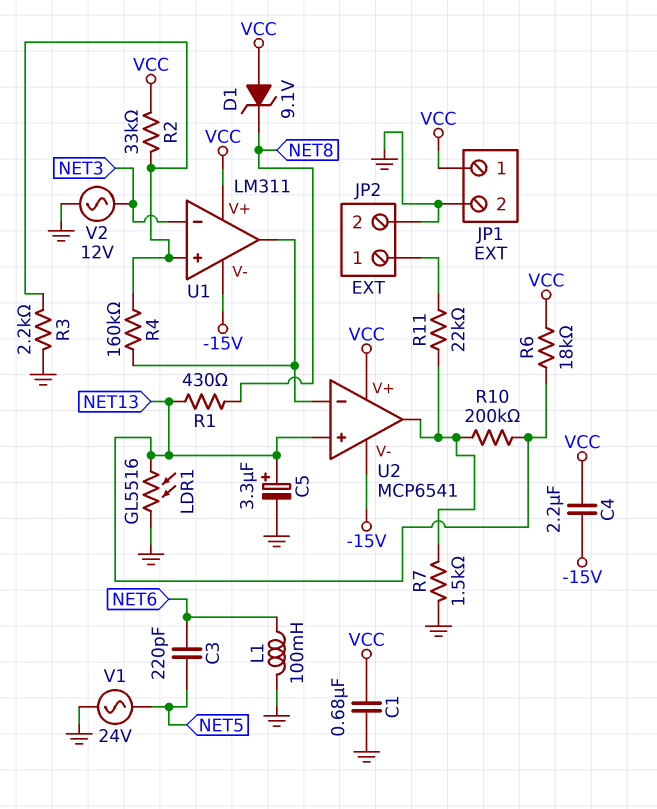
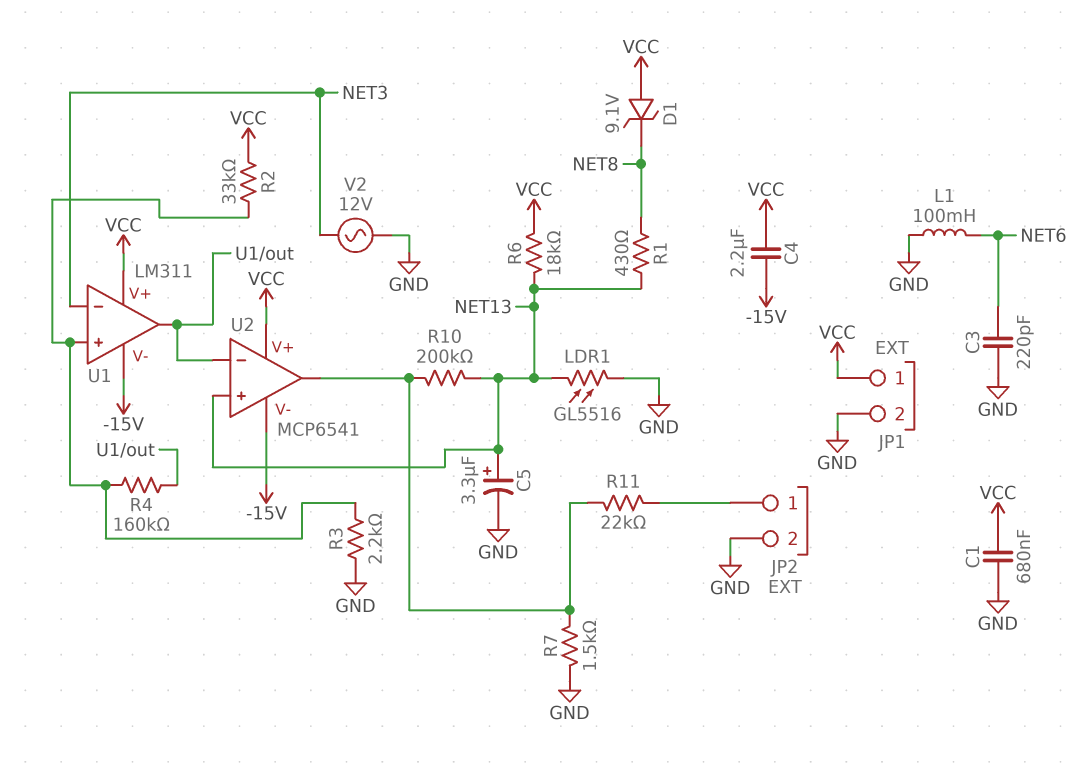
C3: 220pF (NET5, NET6) -> 220pF (GND, NET6)
V1: AC 24V (GND, NET5) -> none

